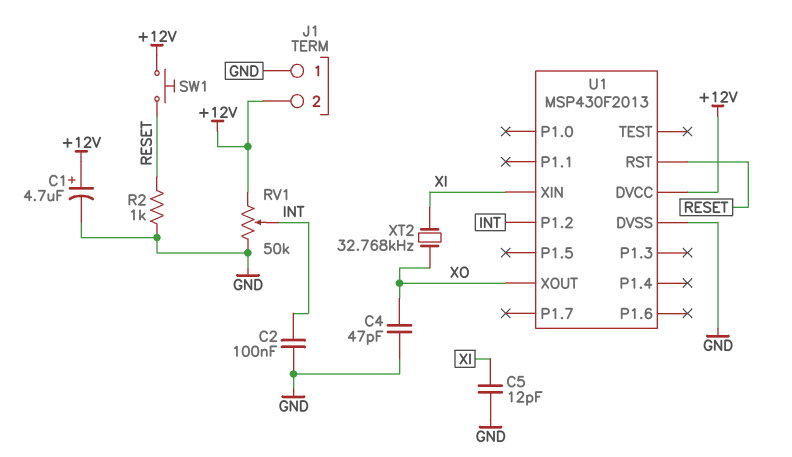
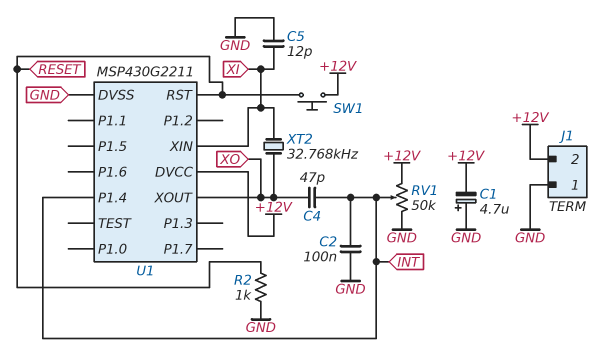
C1: 4.7uF (plus +12V, minus GND) -> 4.7uF (plus GND, minus +12V)
C4: 47pF (GND, XO) -> 47pF (INT, XO)
U1: MSP430F2013 -> MSP430G2211
U1 pin P1.2: INT -> none
U1 pin P1.4: none -> INT

